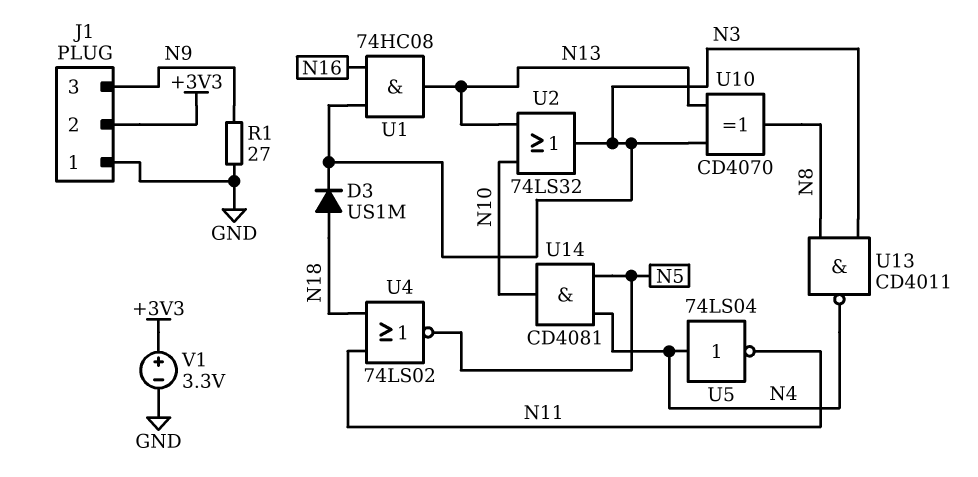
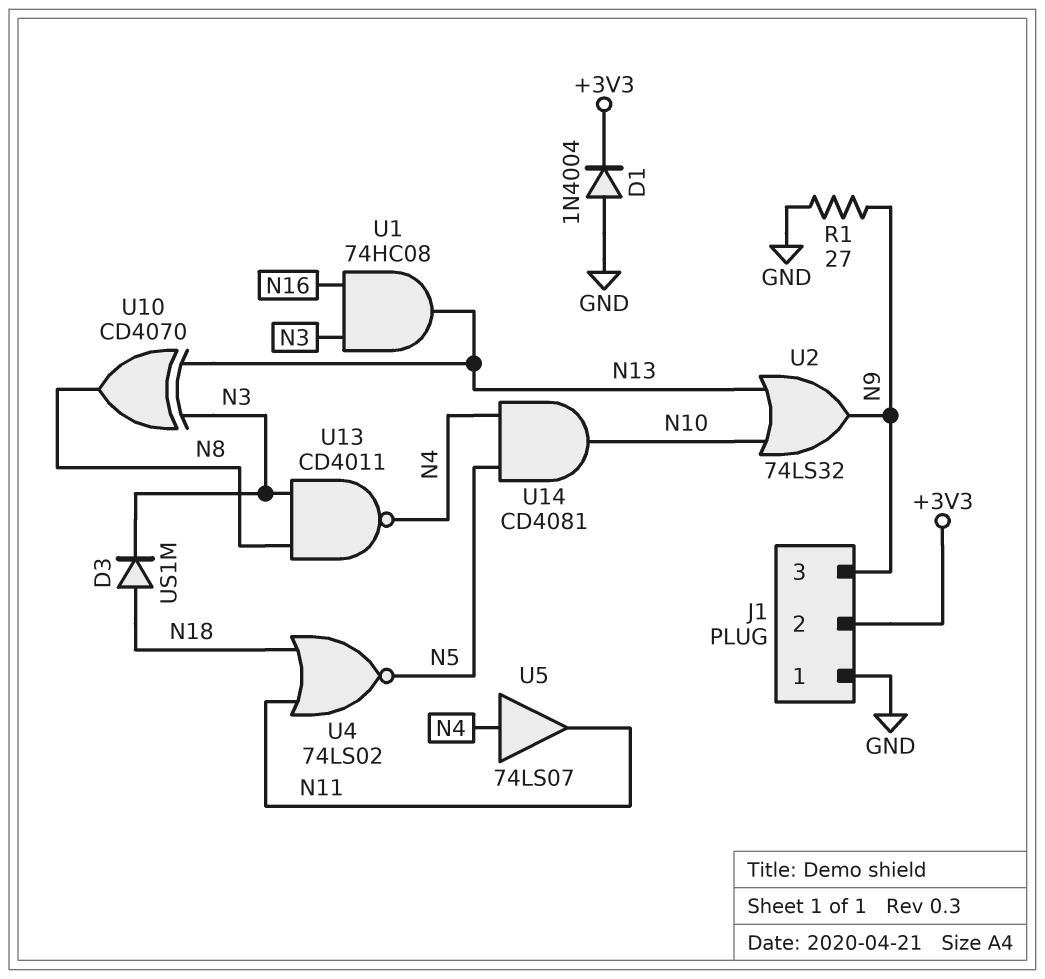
D1: none -> diode 1N4004 (A GND, K +3V3)
U2: OR 74LS32 (in N10, in N13, out N3) -> OR 74LS32 (in N10, in N13, out N9)
U5: NOT 74LS04 (in N4, out N11) -> buffer 74LS07 (in N4, out N11)
V1: 3.3V (plus +3V3, minus GND) -> none

